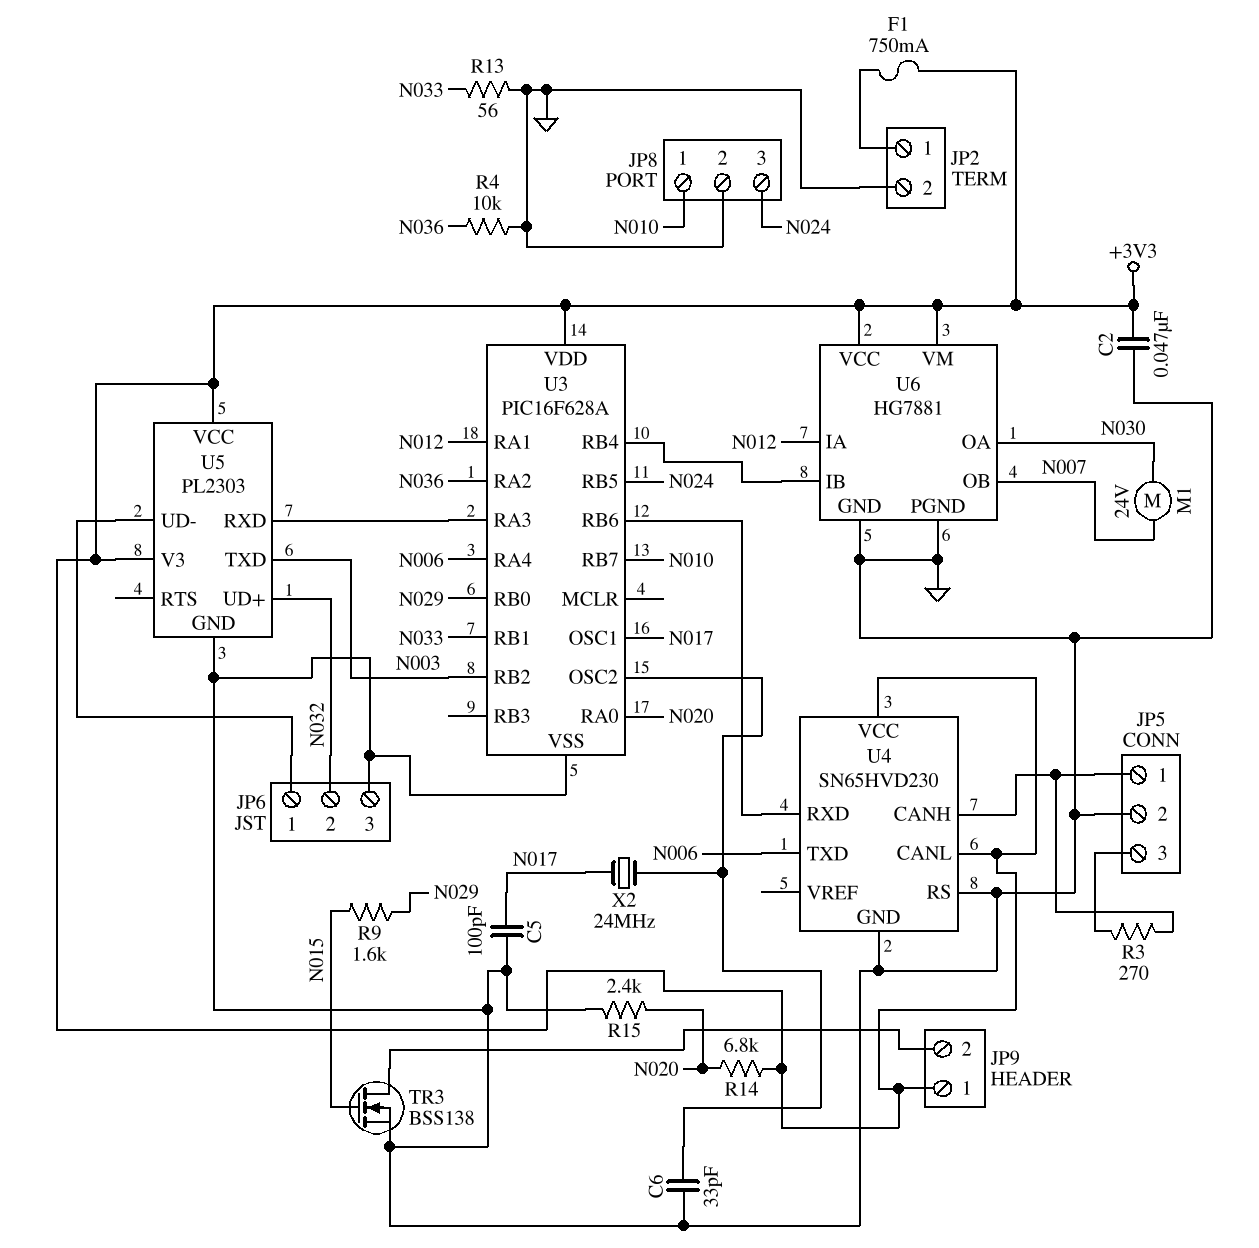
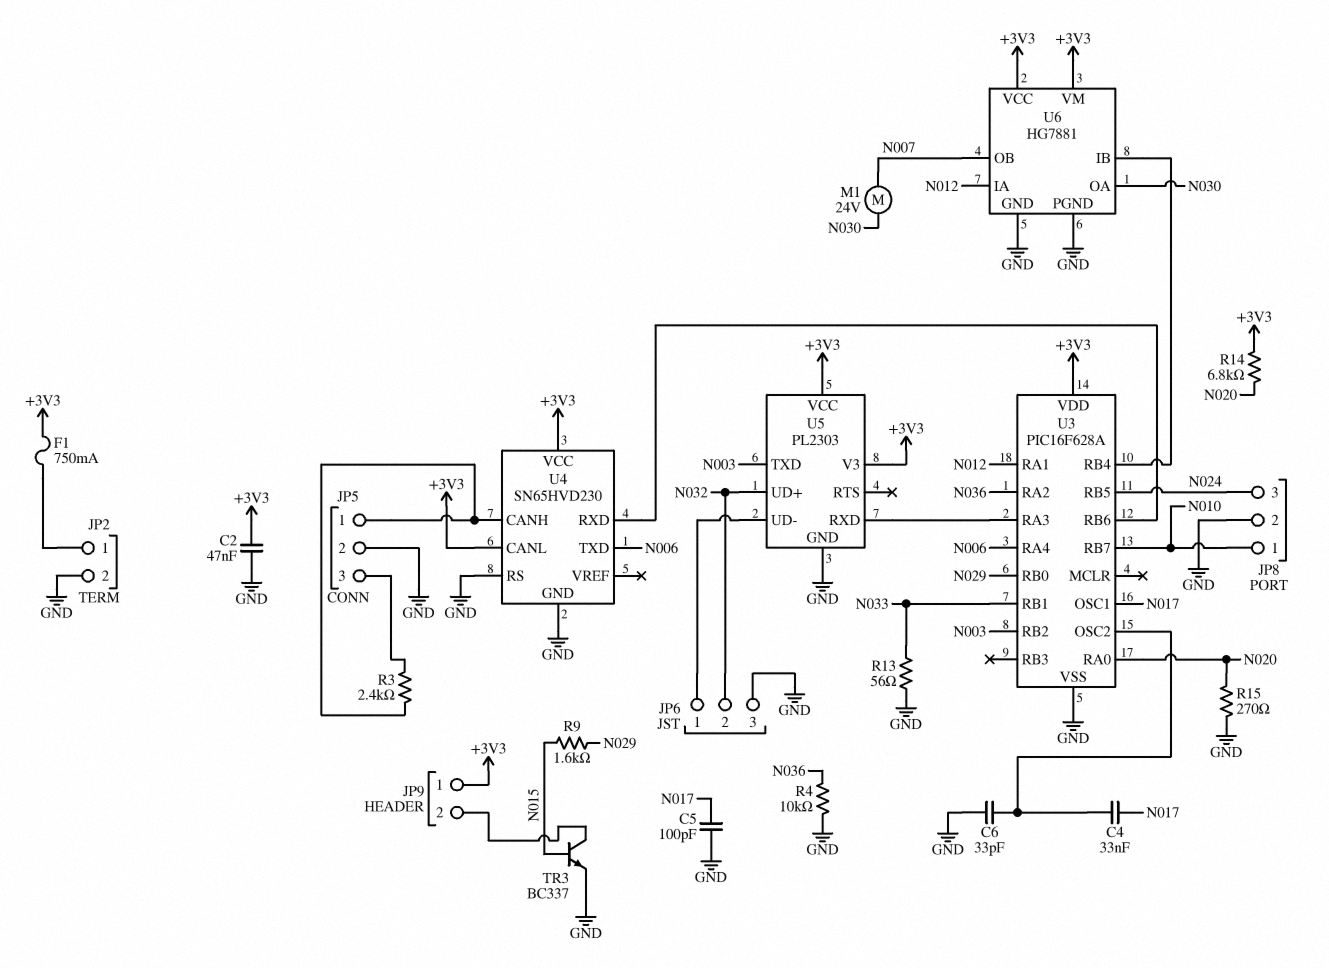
C4: none -> 33nF (N017, U3/OSC2)
R3: 270 (JP5/1, JP5/3) -> 2.4k (JP5/1, JP5/3)
R15: 2.4k (GND, N020) -> 270 (GND, N020)
TR3: NMOS BSS138 (G N015, D JP9/2, S GND) -> NPN BC337 (B N015, C JP9/2, E GND)
X2: 24MHz (N017, U3/OSC2) -> none

